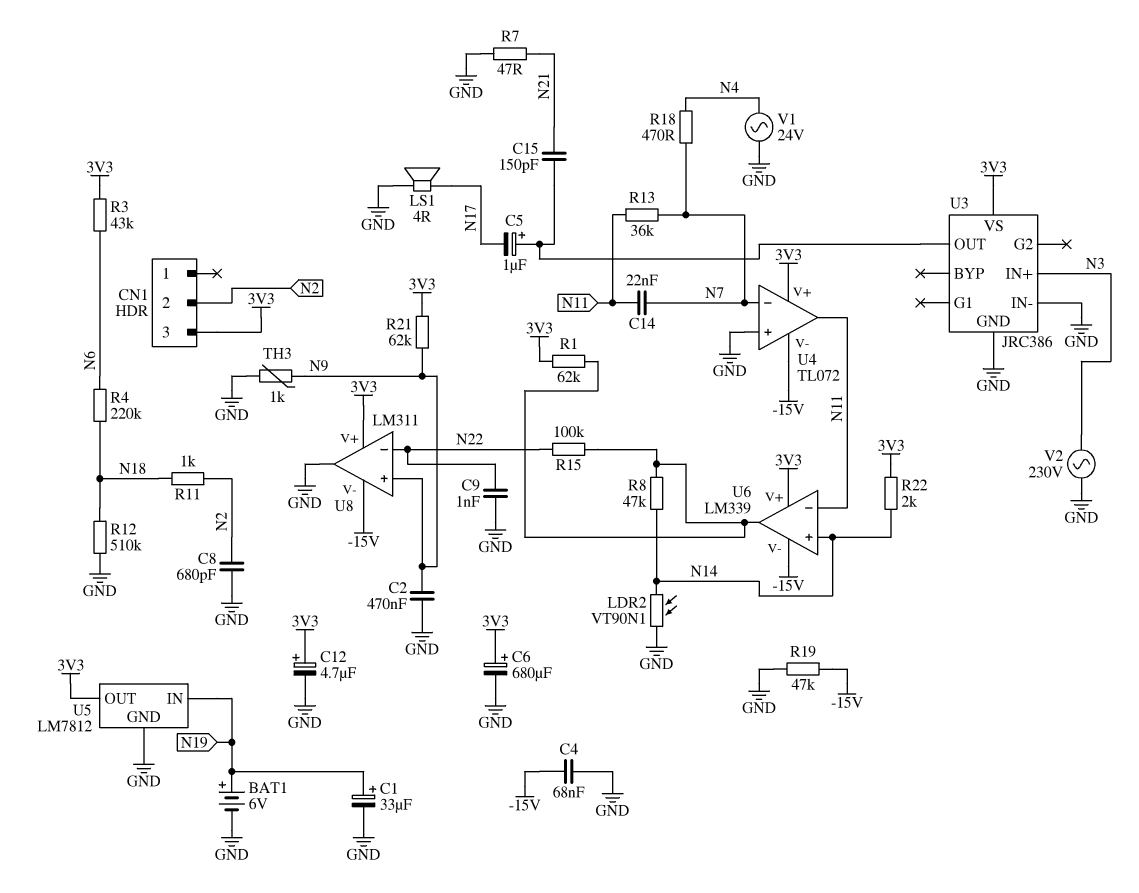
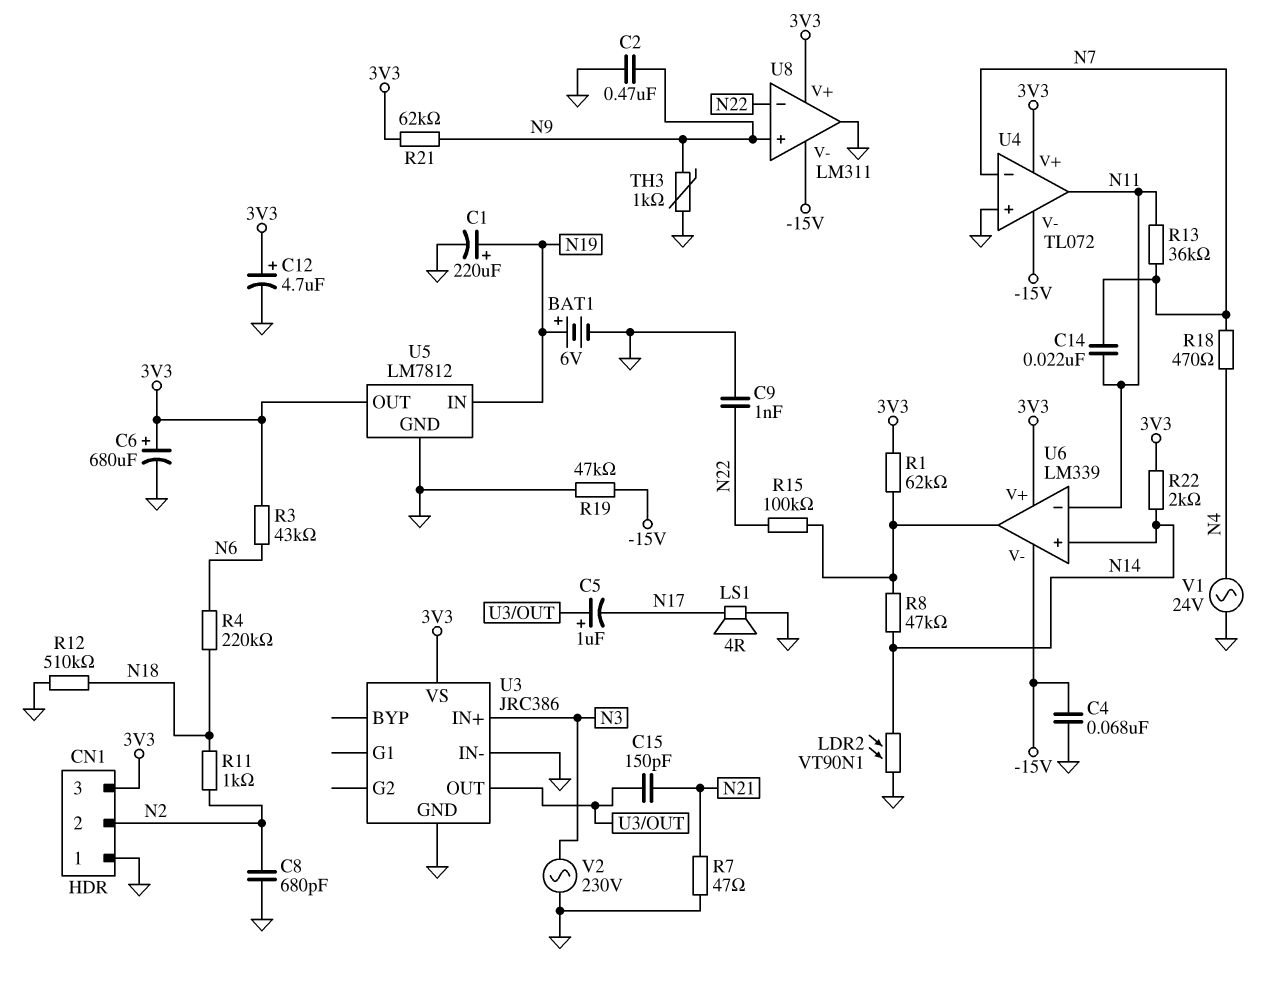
C1: 33uF (plus N19, minus GND) -> 220uF (plus N19, minus GND)
CN1 pin 1: none -> GND

